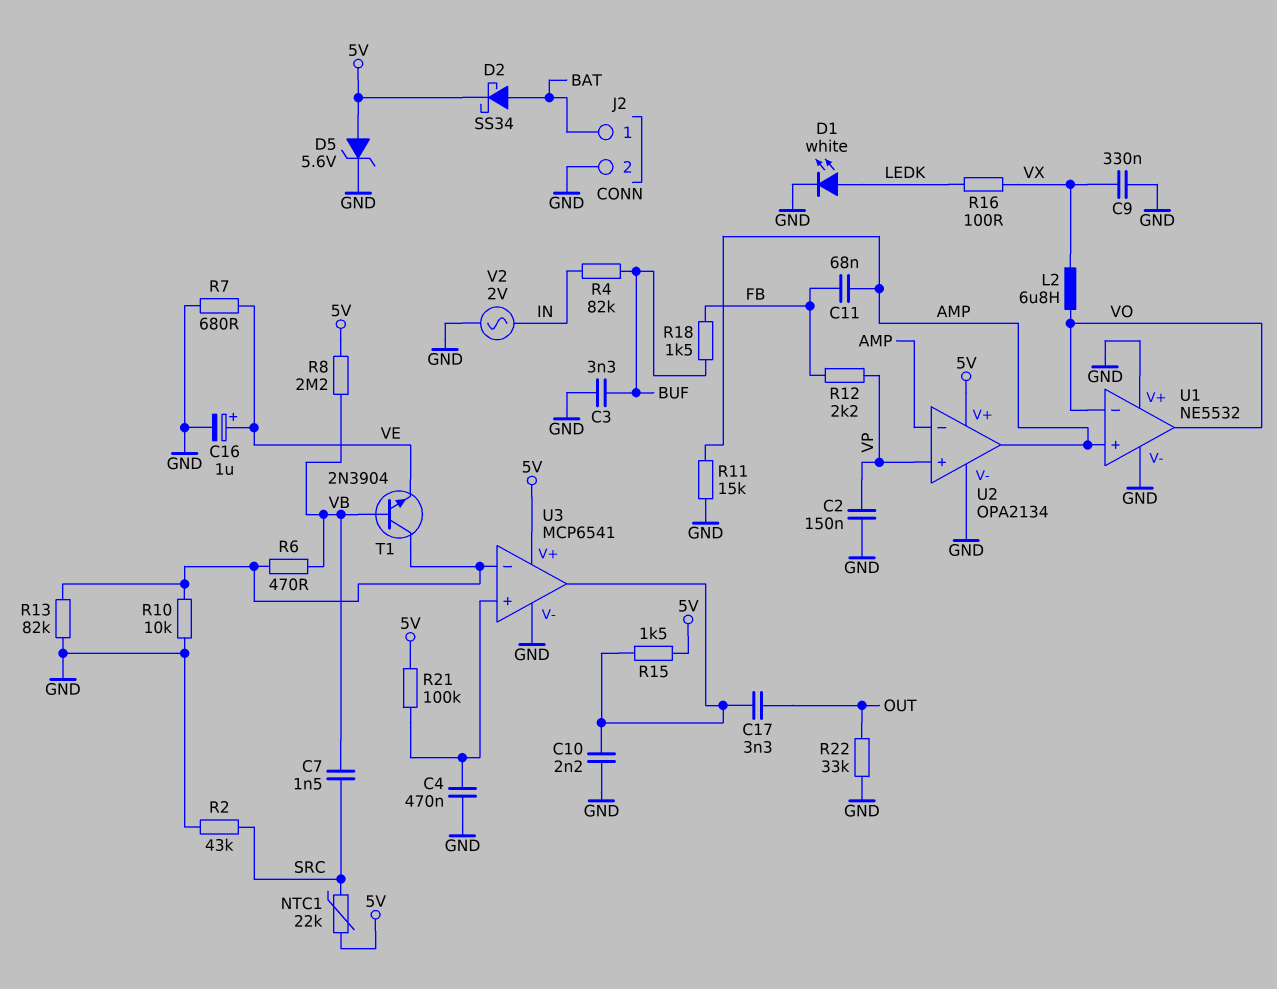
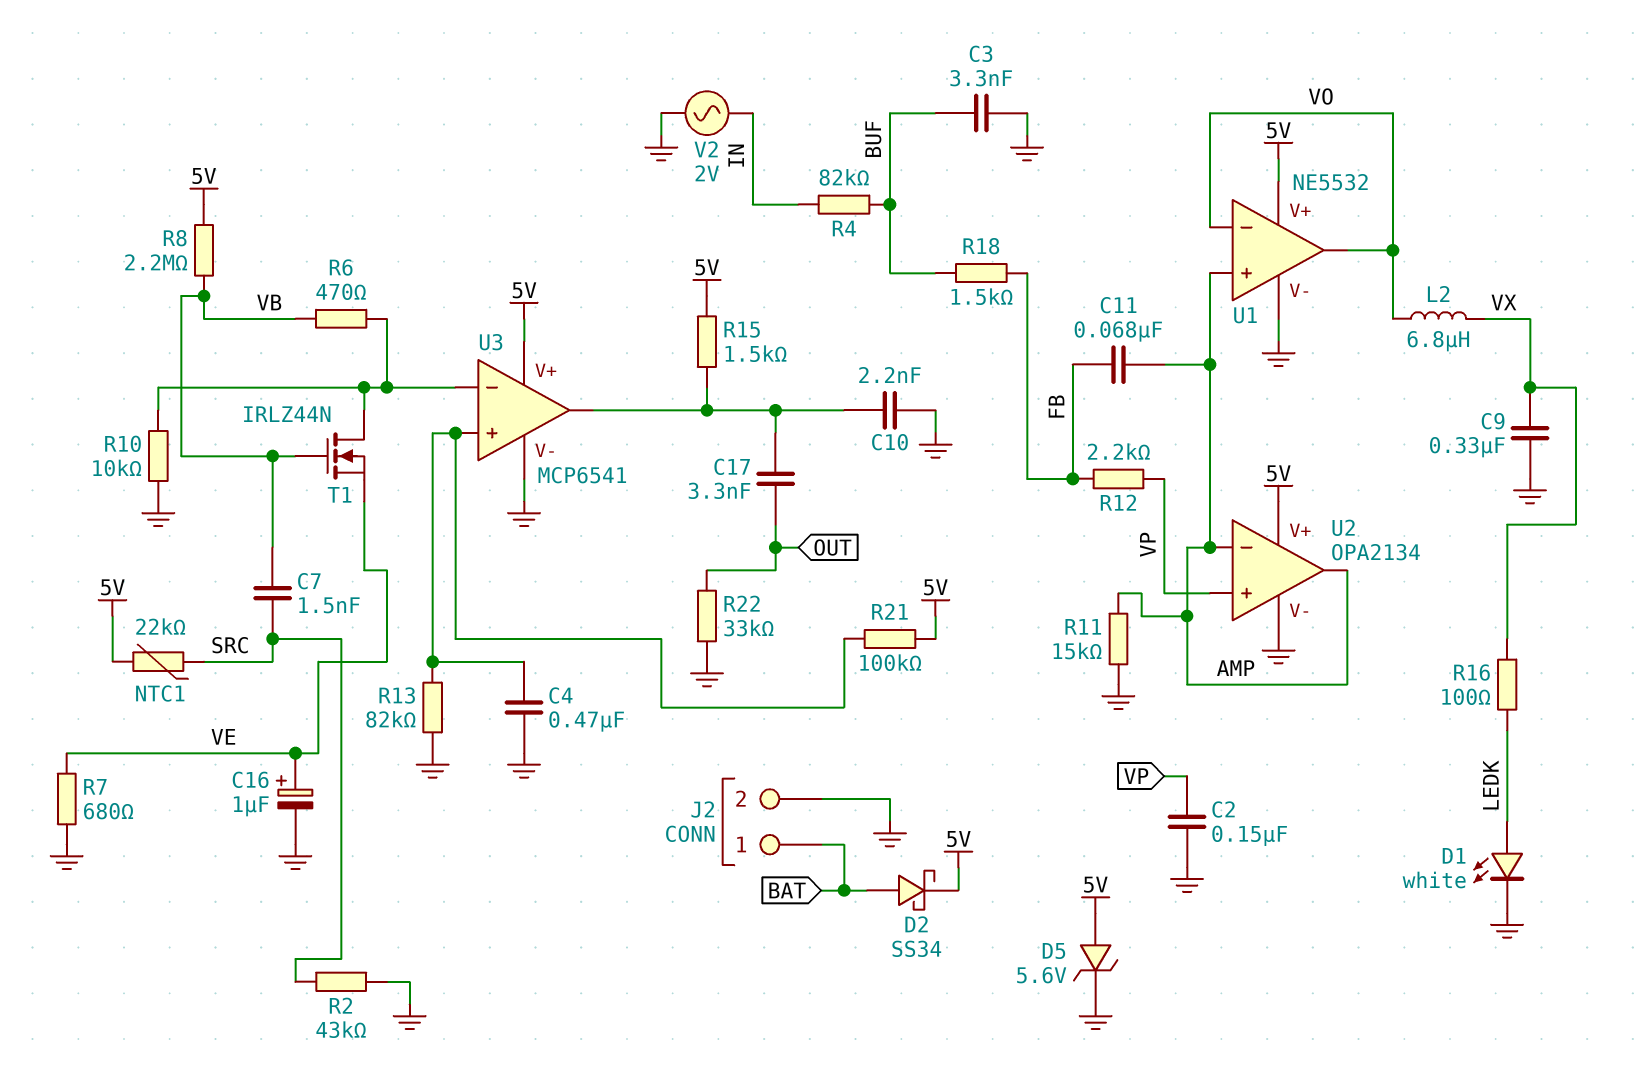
R13: 82k (GND, U3/in-) -> 82k (GND, U3/in+)
T1: NPN 2N3904 (B VB, C U3/in-, E VE) -> NMOS IRLZ44N (G VB, D U3/in-, S VE)
U1 pin V+: GND -> 5V

